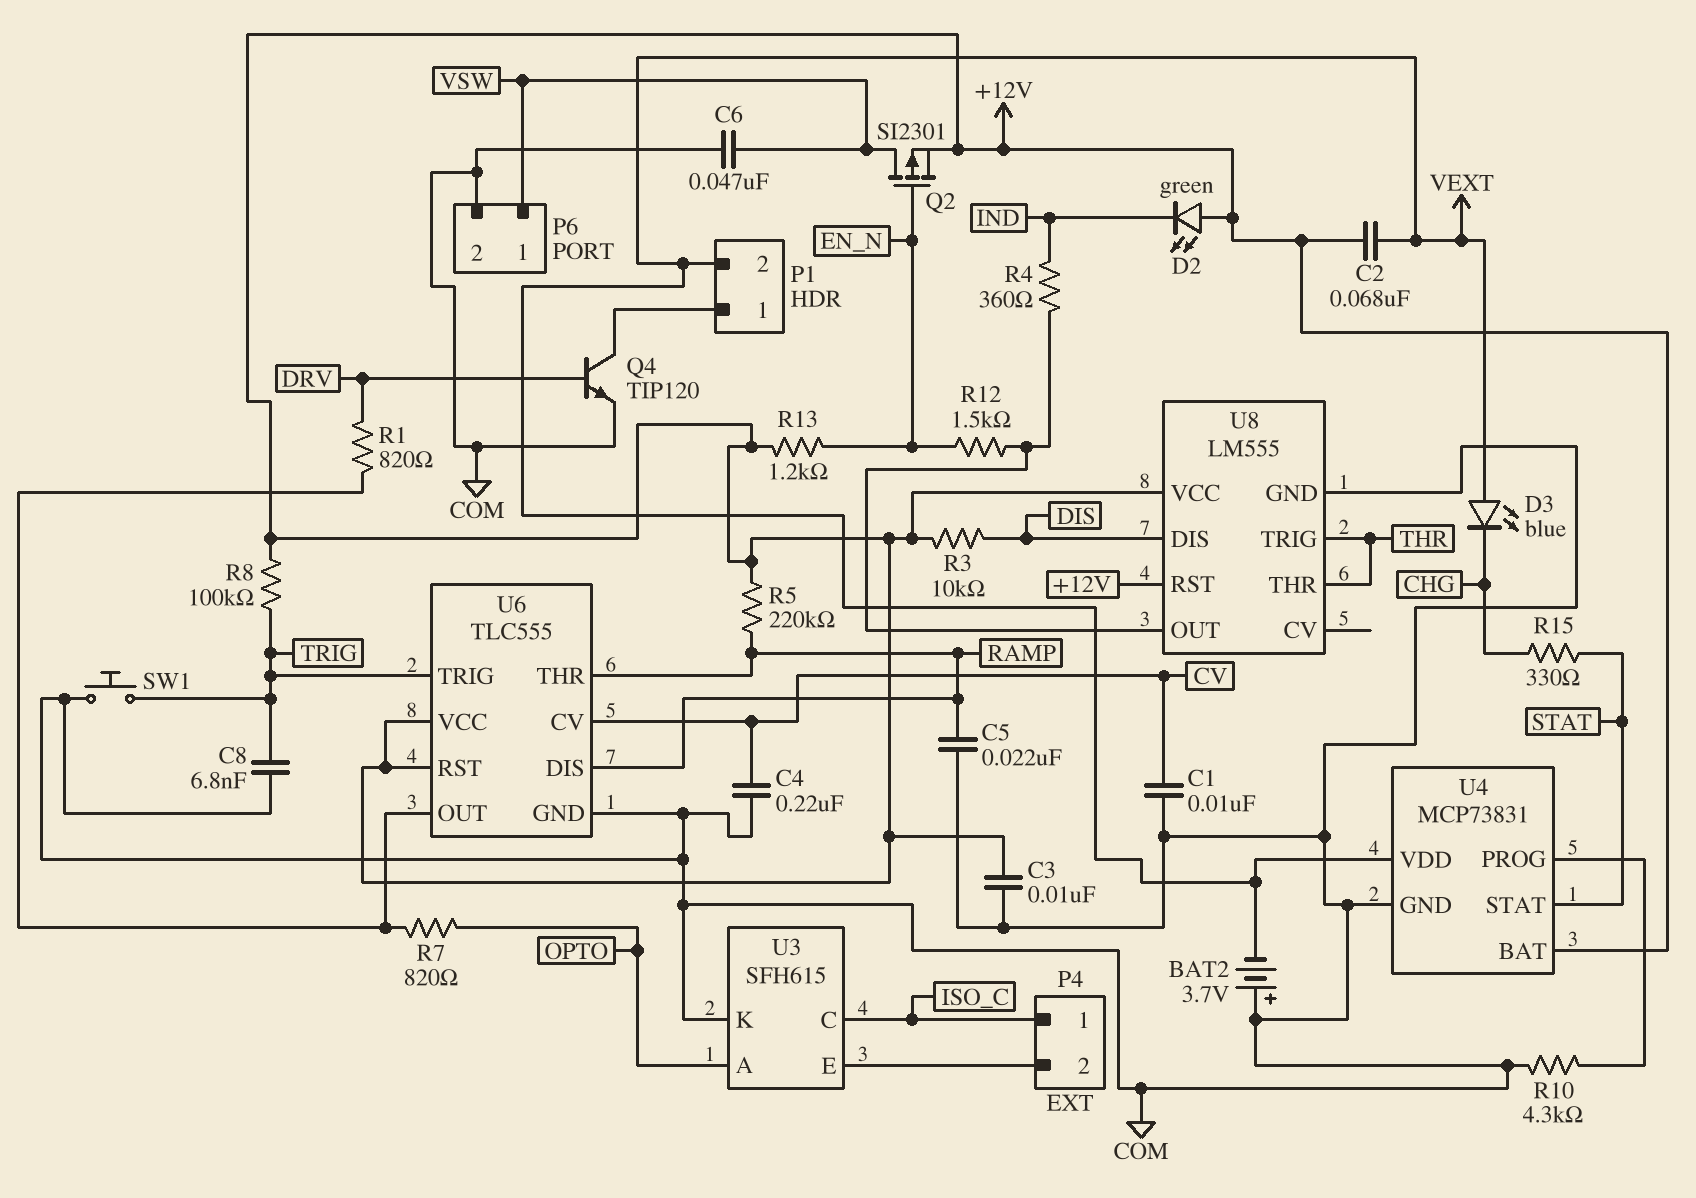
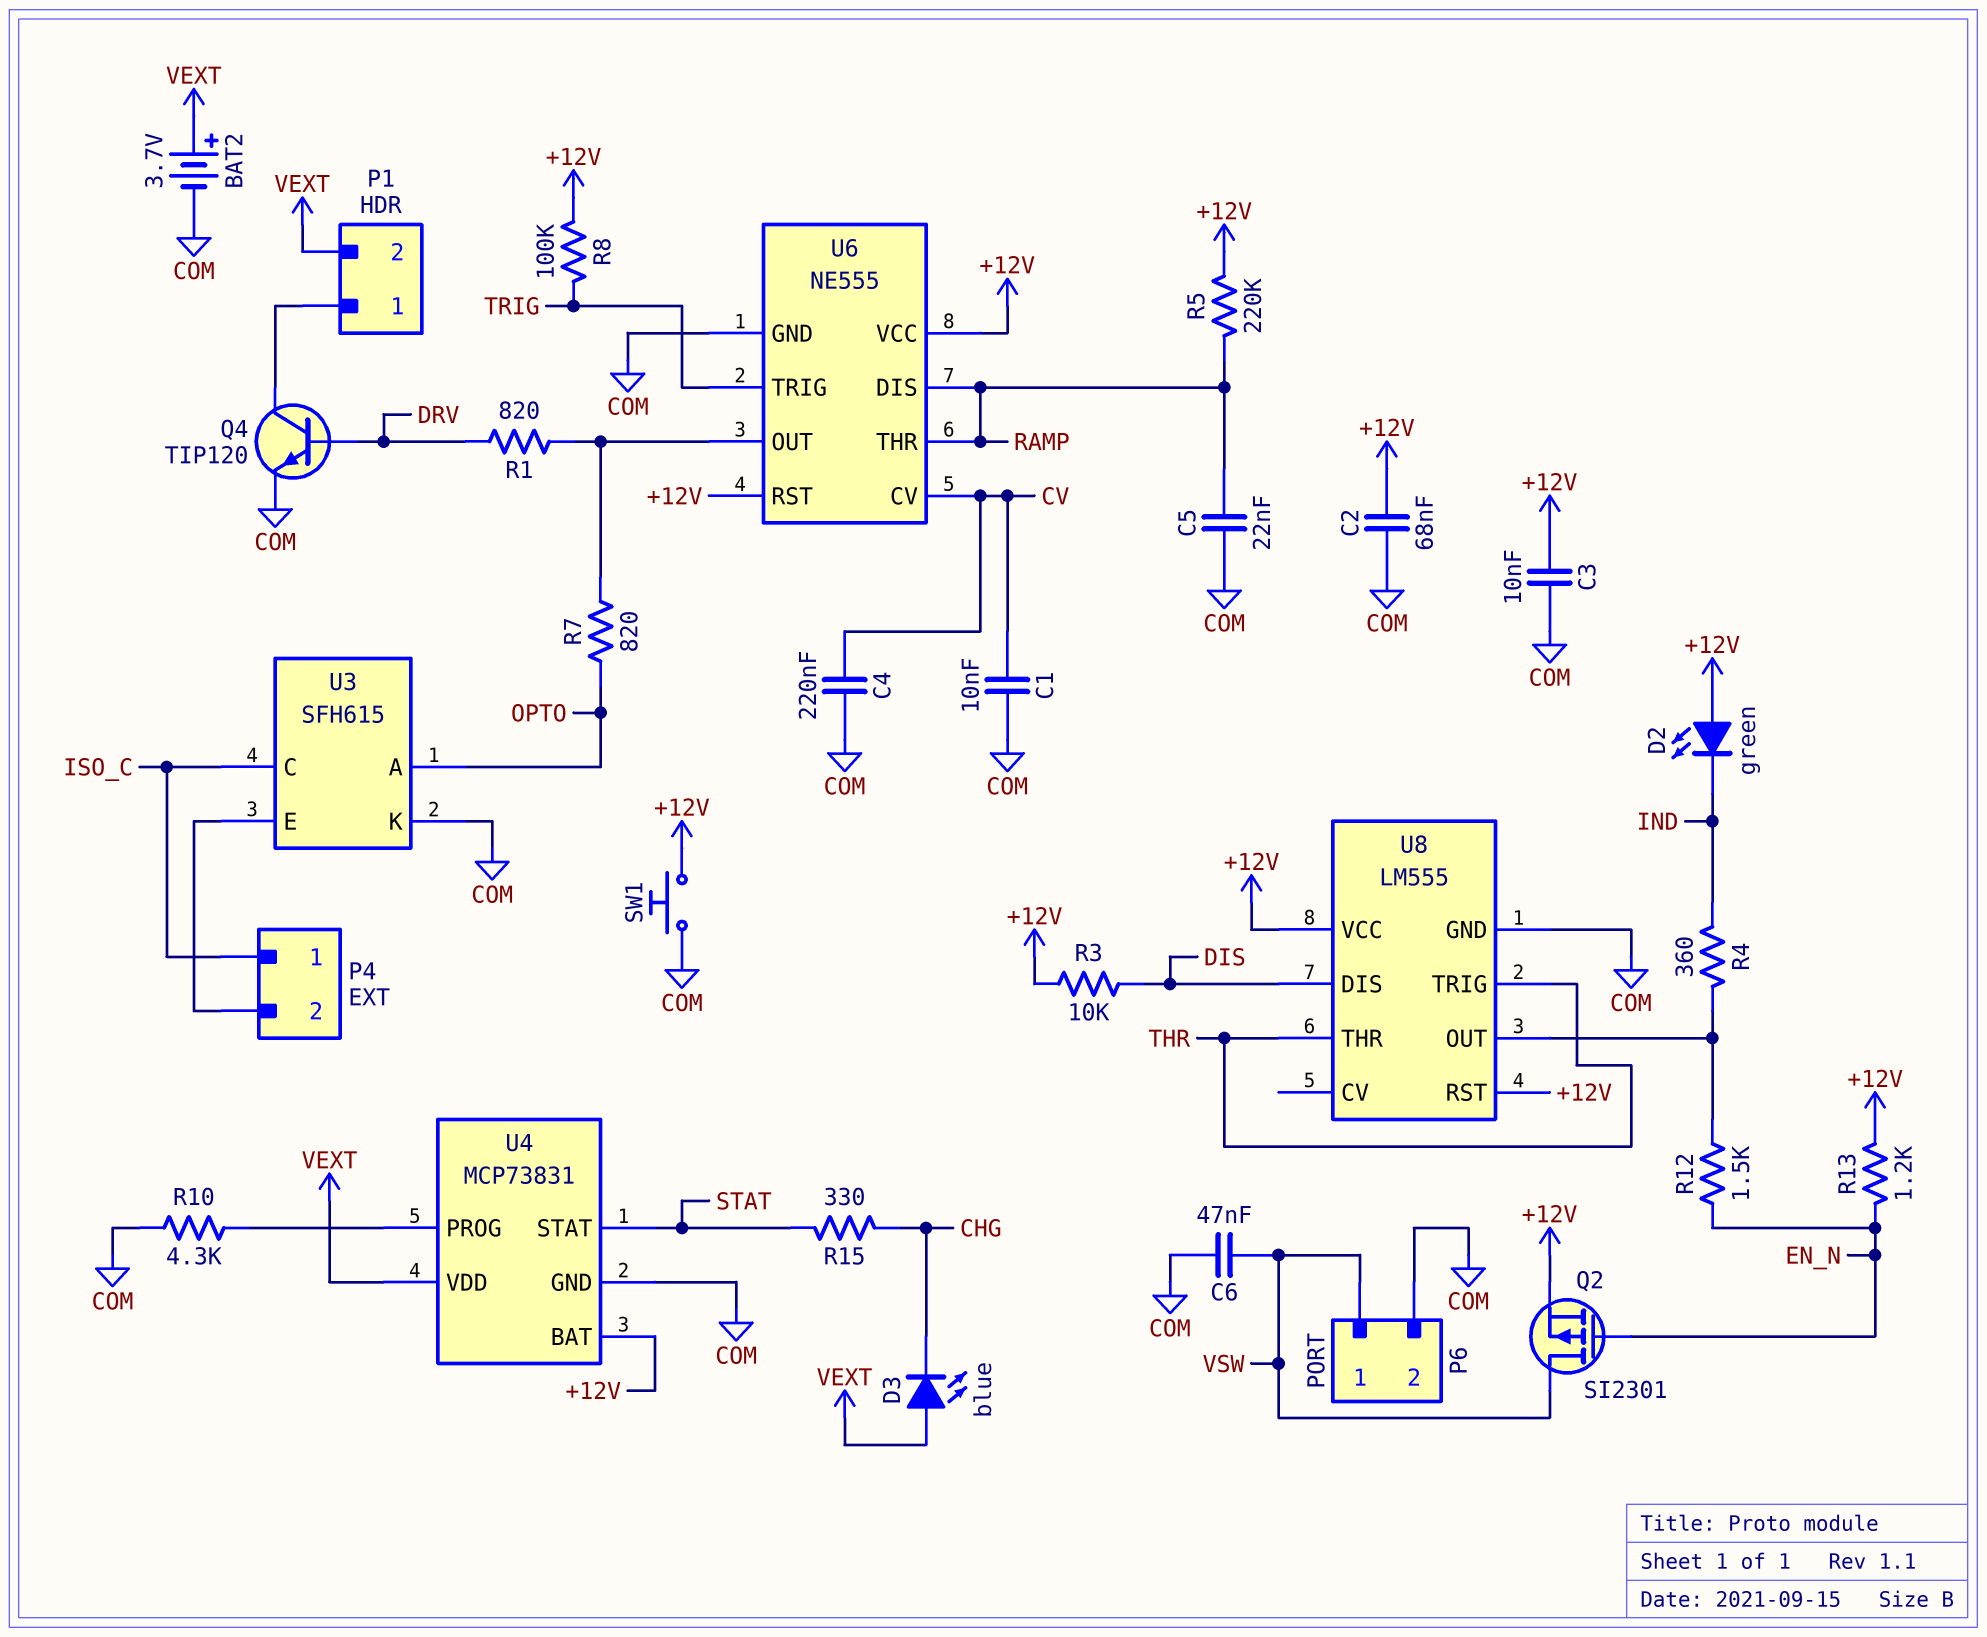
BAT2: 3.7V (plus COM, minus VEXT) -> 3.7V (plus VEXT, minus COM)
C2: 68nF (+12V, VEXT) -> 68nF (+12V, COM)
C8: 6.8nF (COM, TRIG) -> none
SW1: button (COM, TRIG) -> button (+12V, COM)
U6: TLC555 -> NE555

